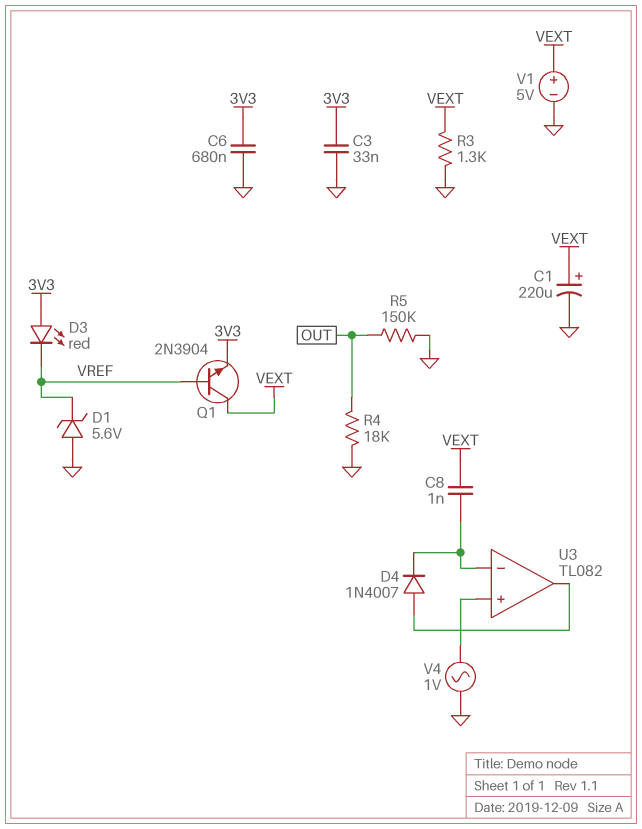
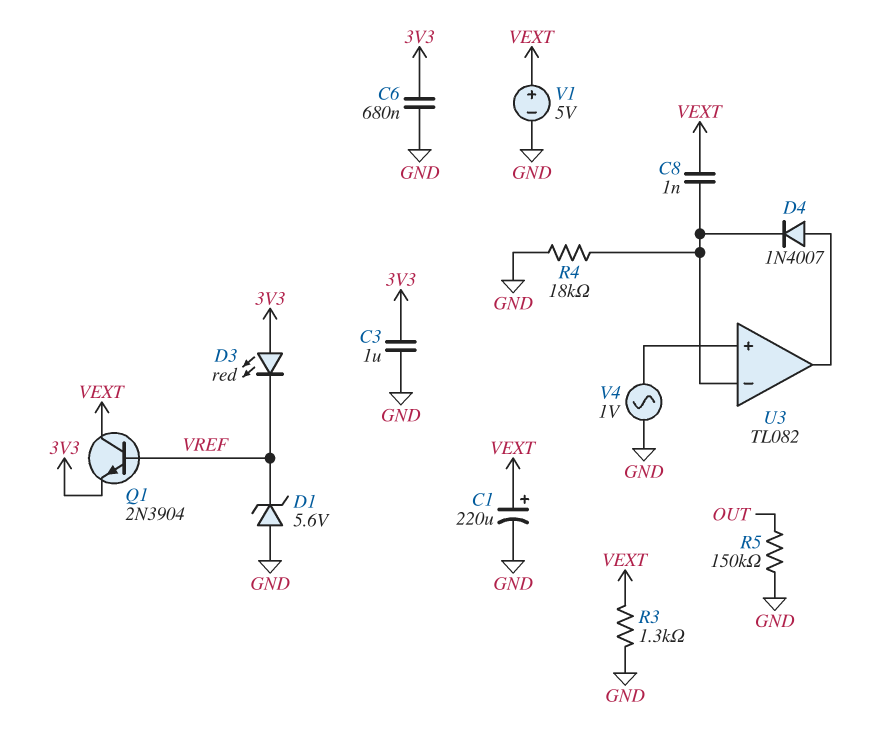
C3: 33nF (3V3, GND) -> 1uF (3V3, GND)
R4: 18k (GND, OUT) -> 18k (GND, U3/in-)

